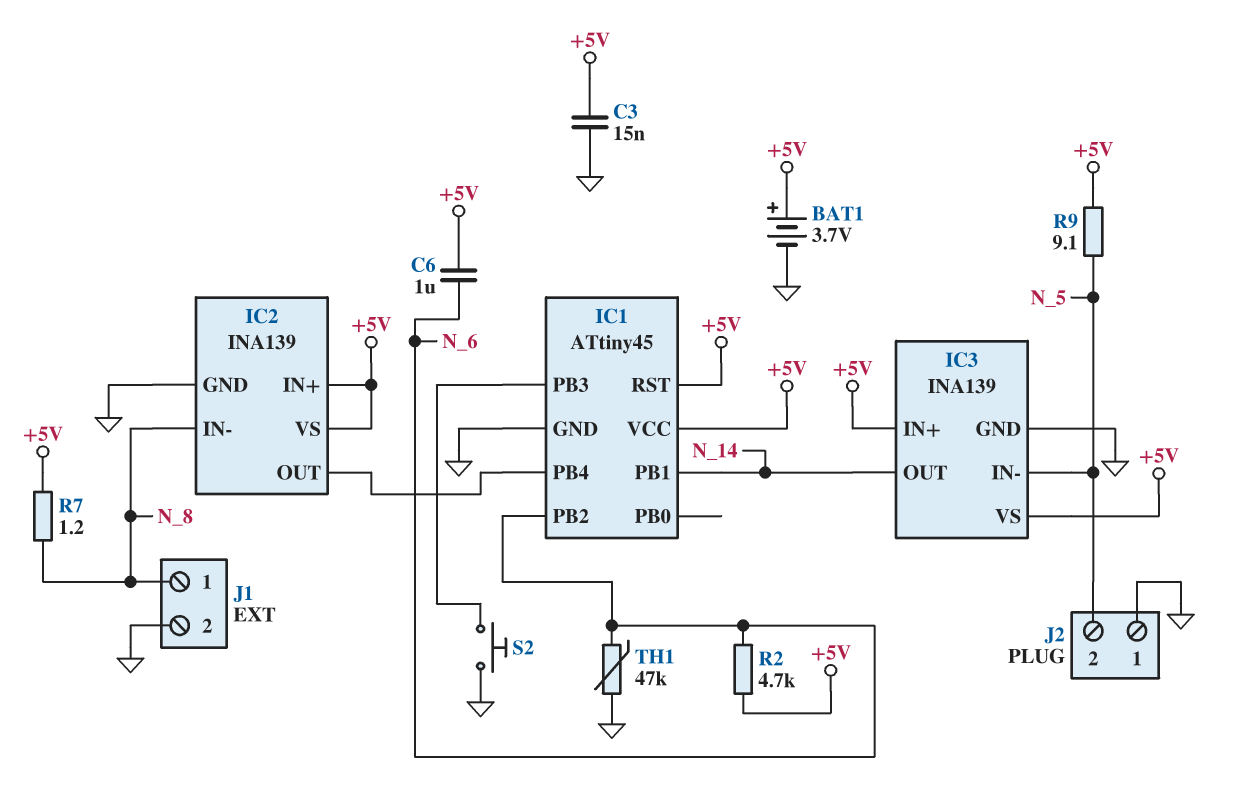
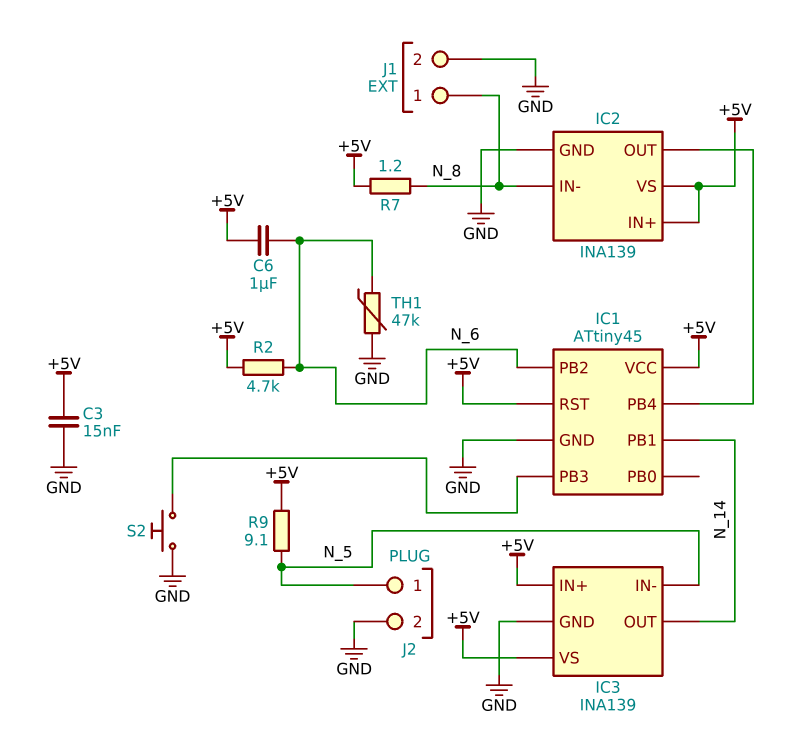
BAT1: 3.7V (plus +5V, minus GND) -> none
J2 pin 1: GND -> N_5
J2 pin 2: N_5 -> GND

